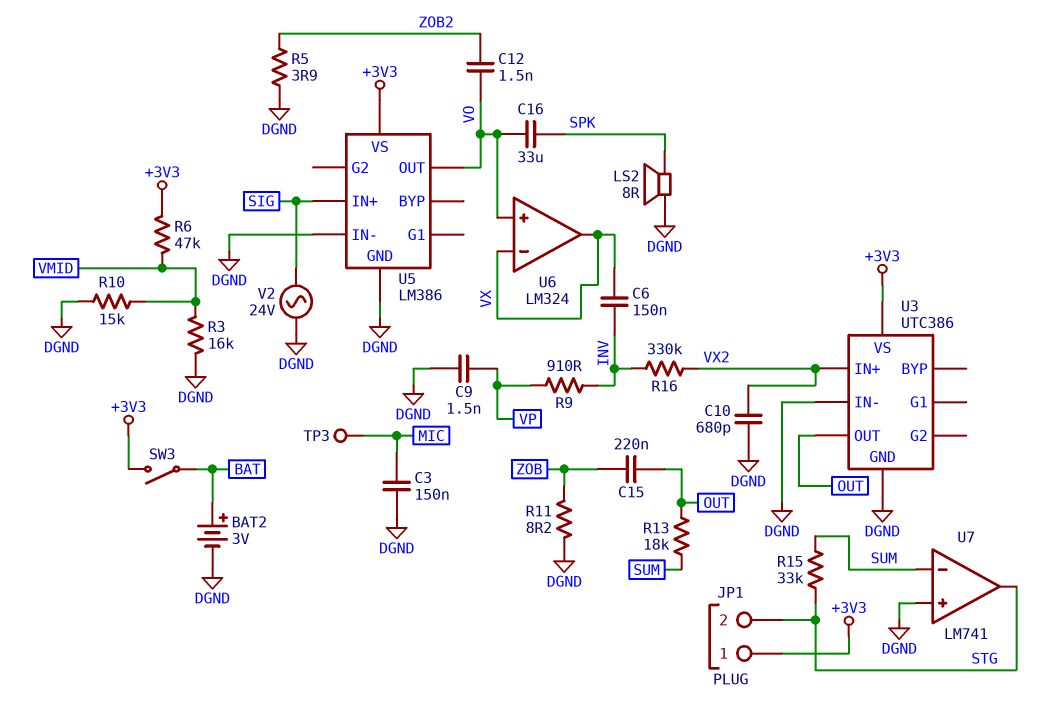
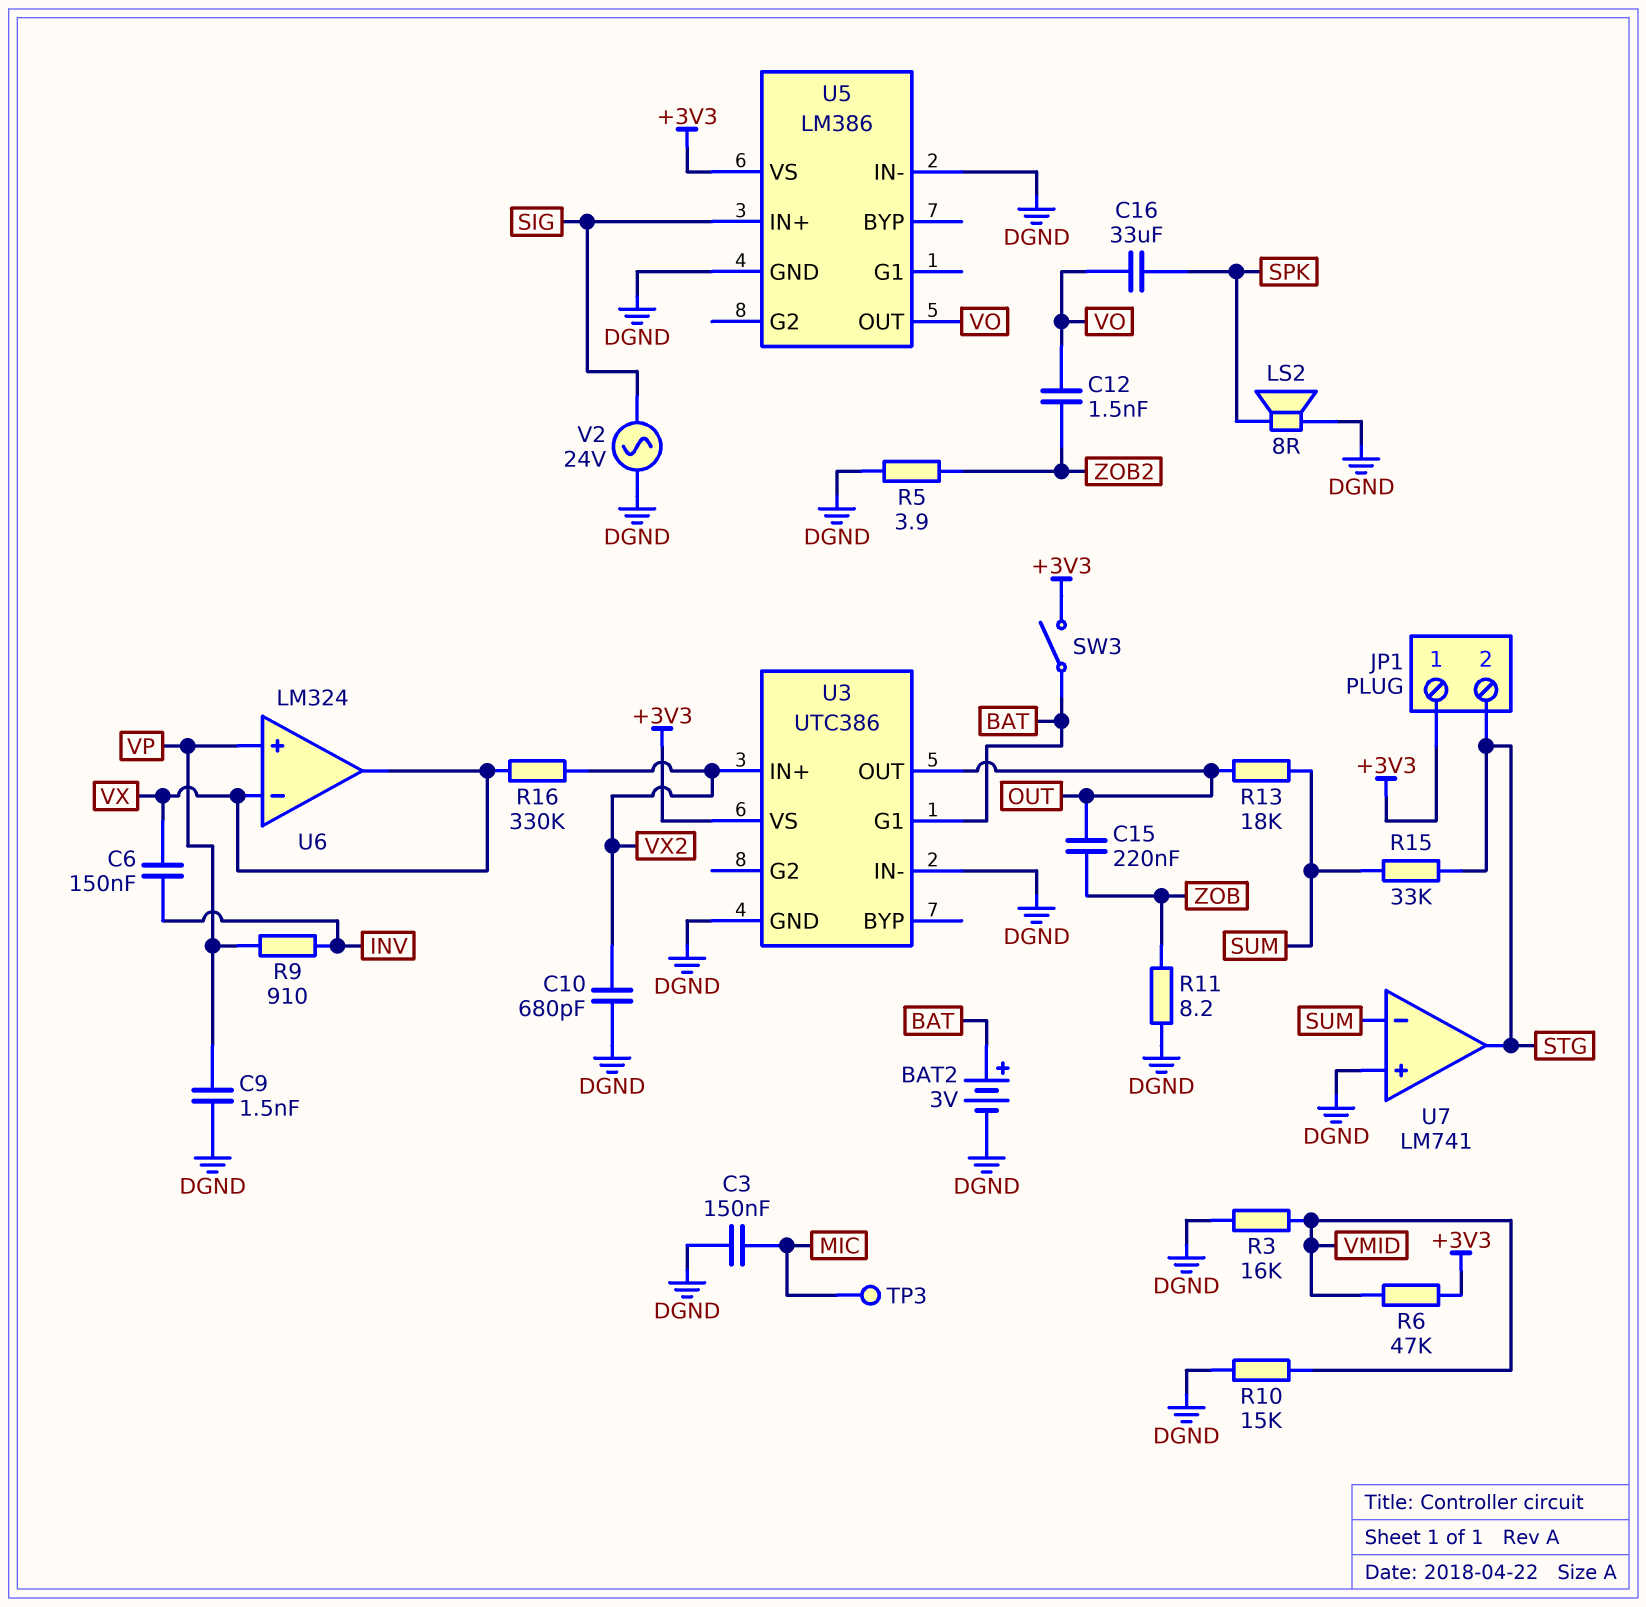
R16: 330k (INV, VX2) -> 330k (VX, VX2)
U3 pin G1: none -> BAT
U6 pin in+: VO -> VP

